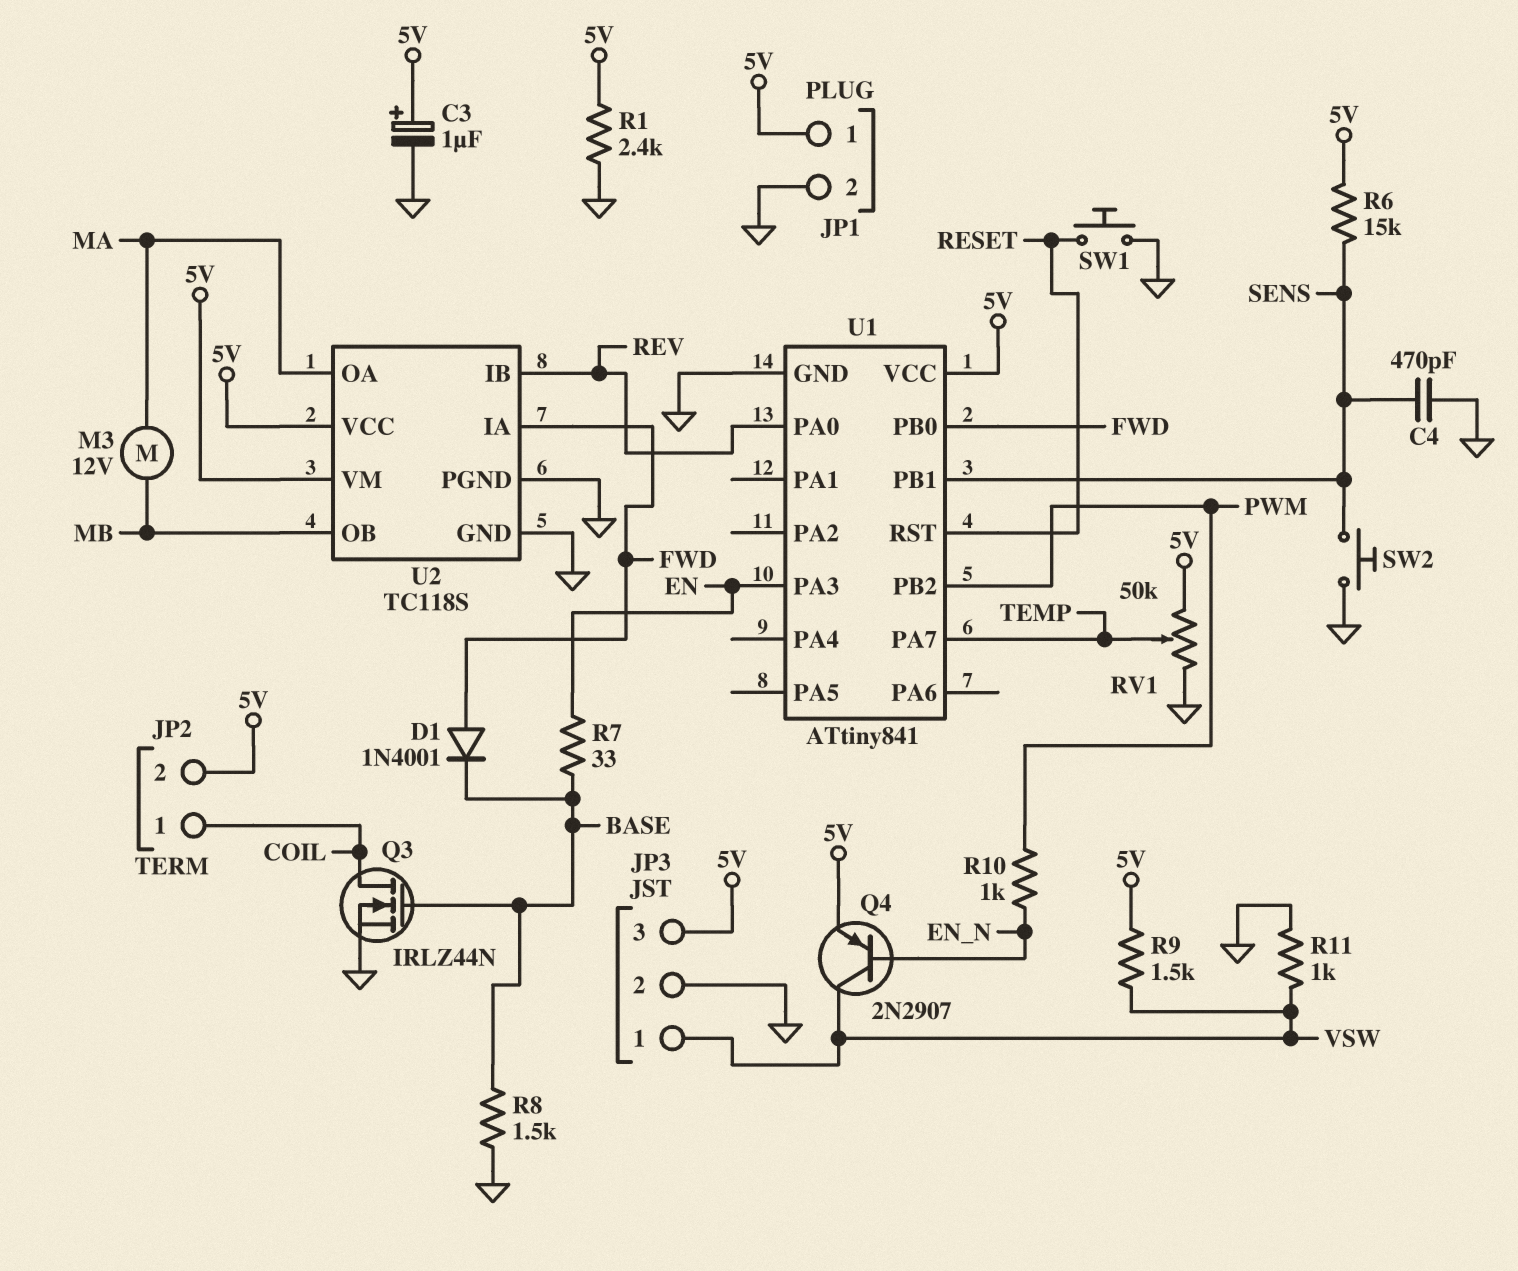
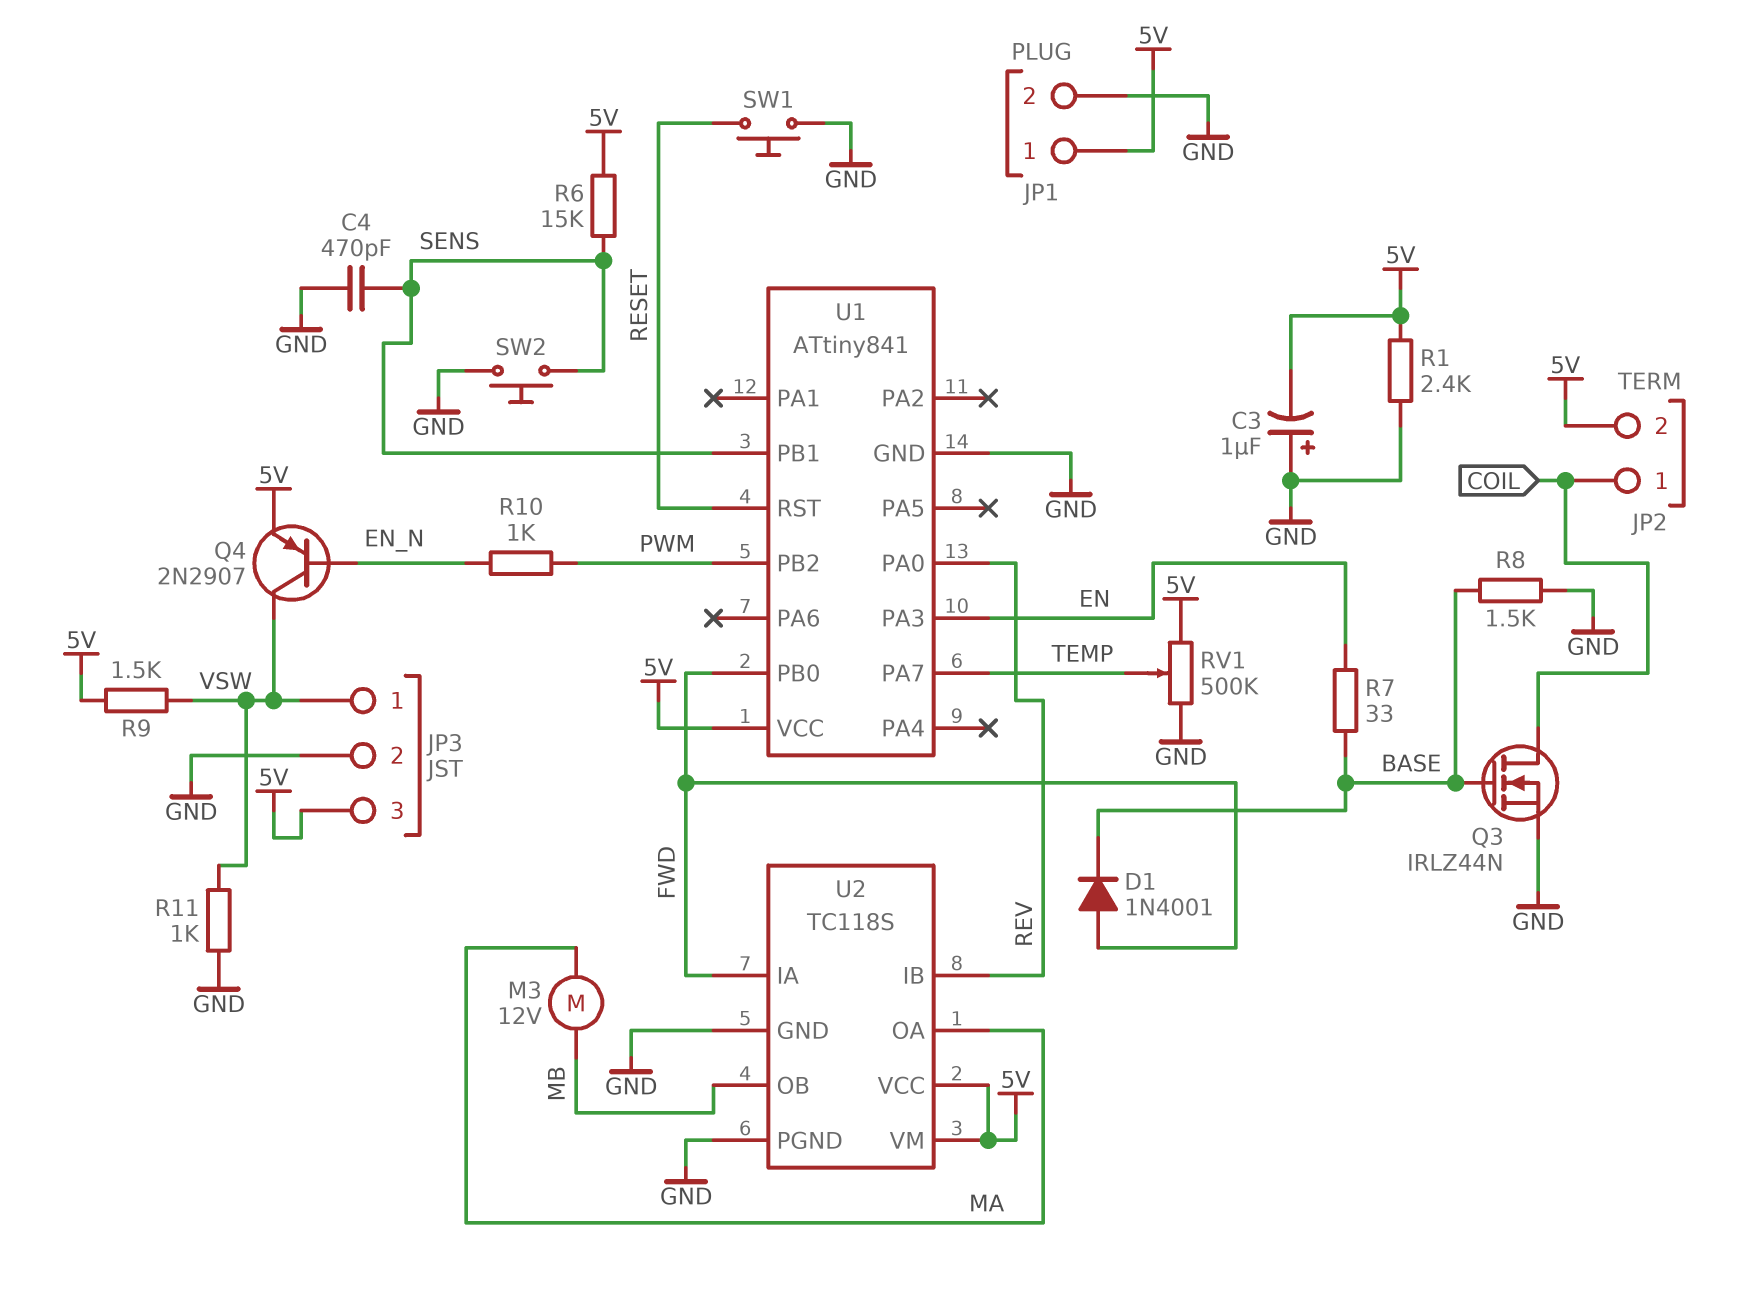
C3: 1uF (plus 5V, minus GND) -> 1uF (plus GND, minus 5V)
RV1: 50k (5V, GND, wiper TEMP) -> 500k (5V, GND, wiper TEMP)

